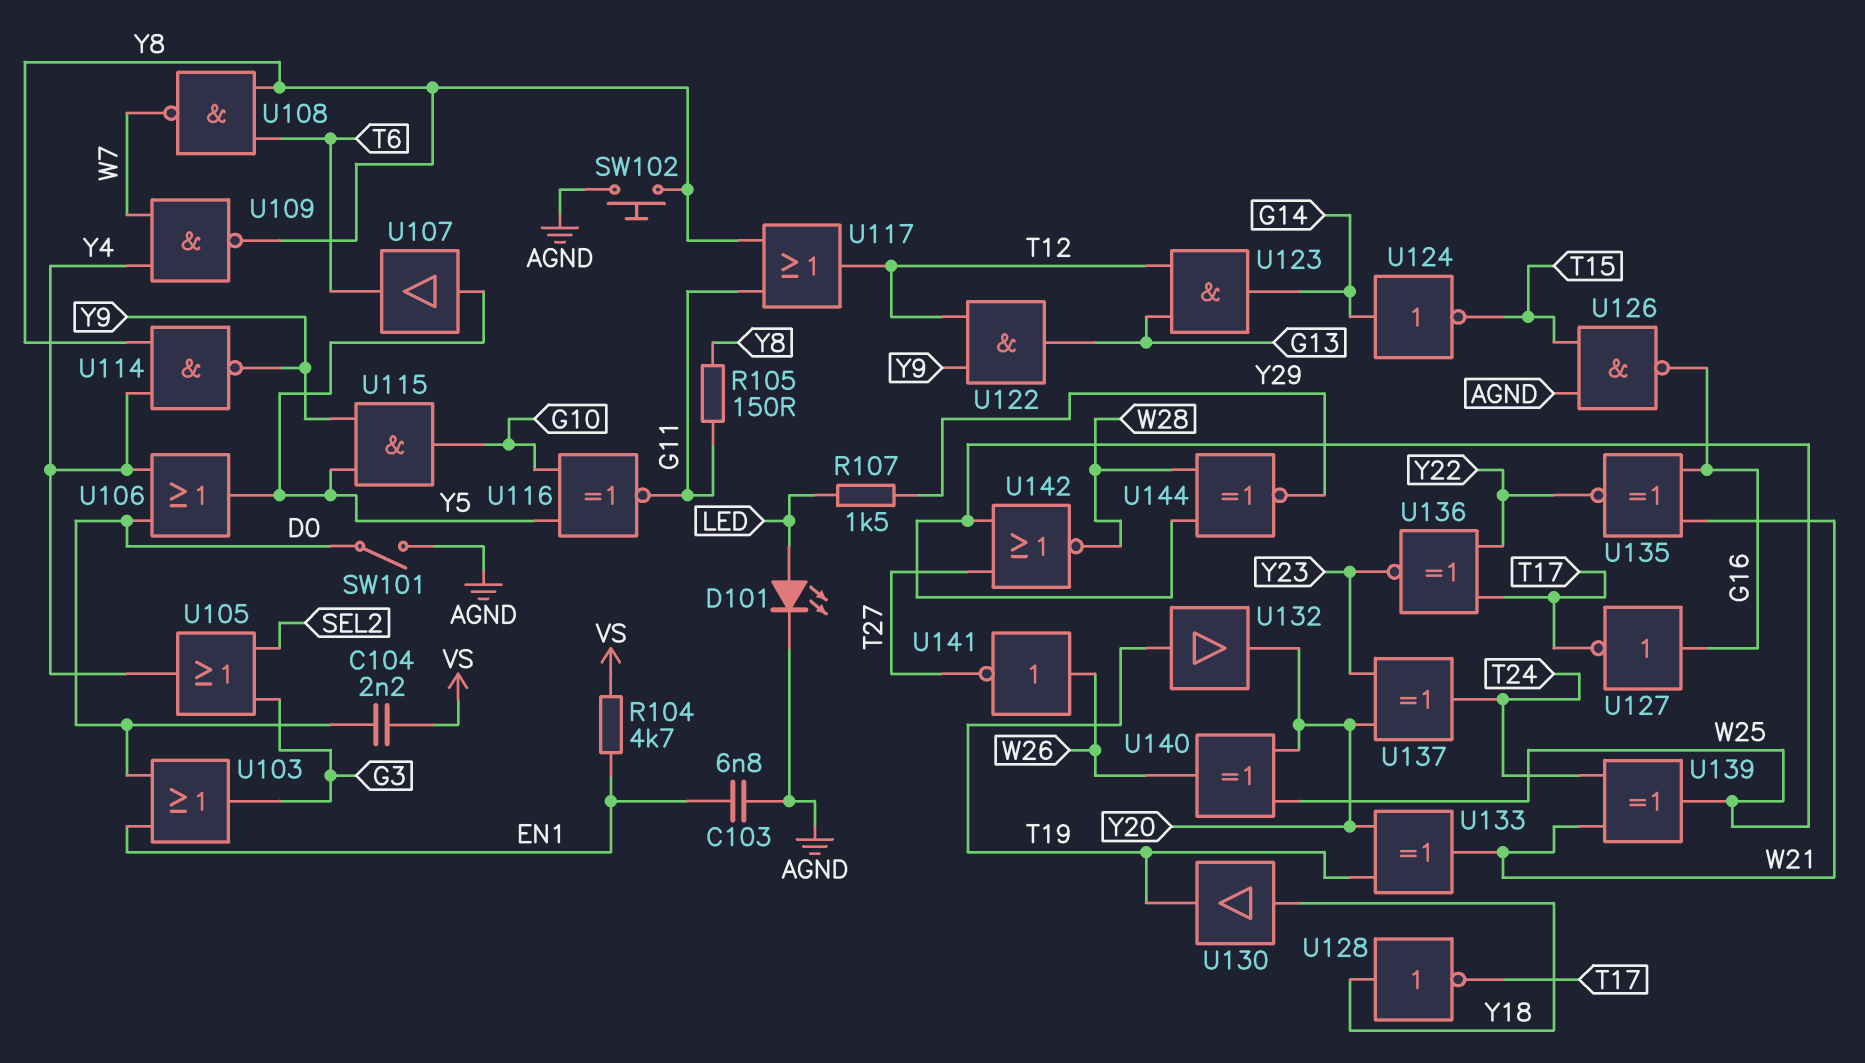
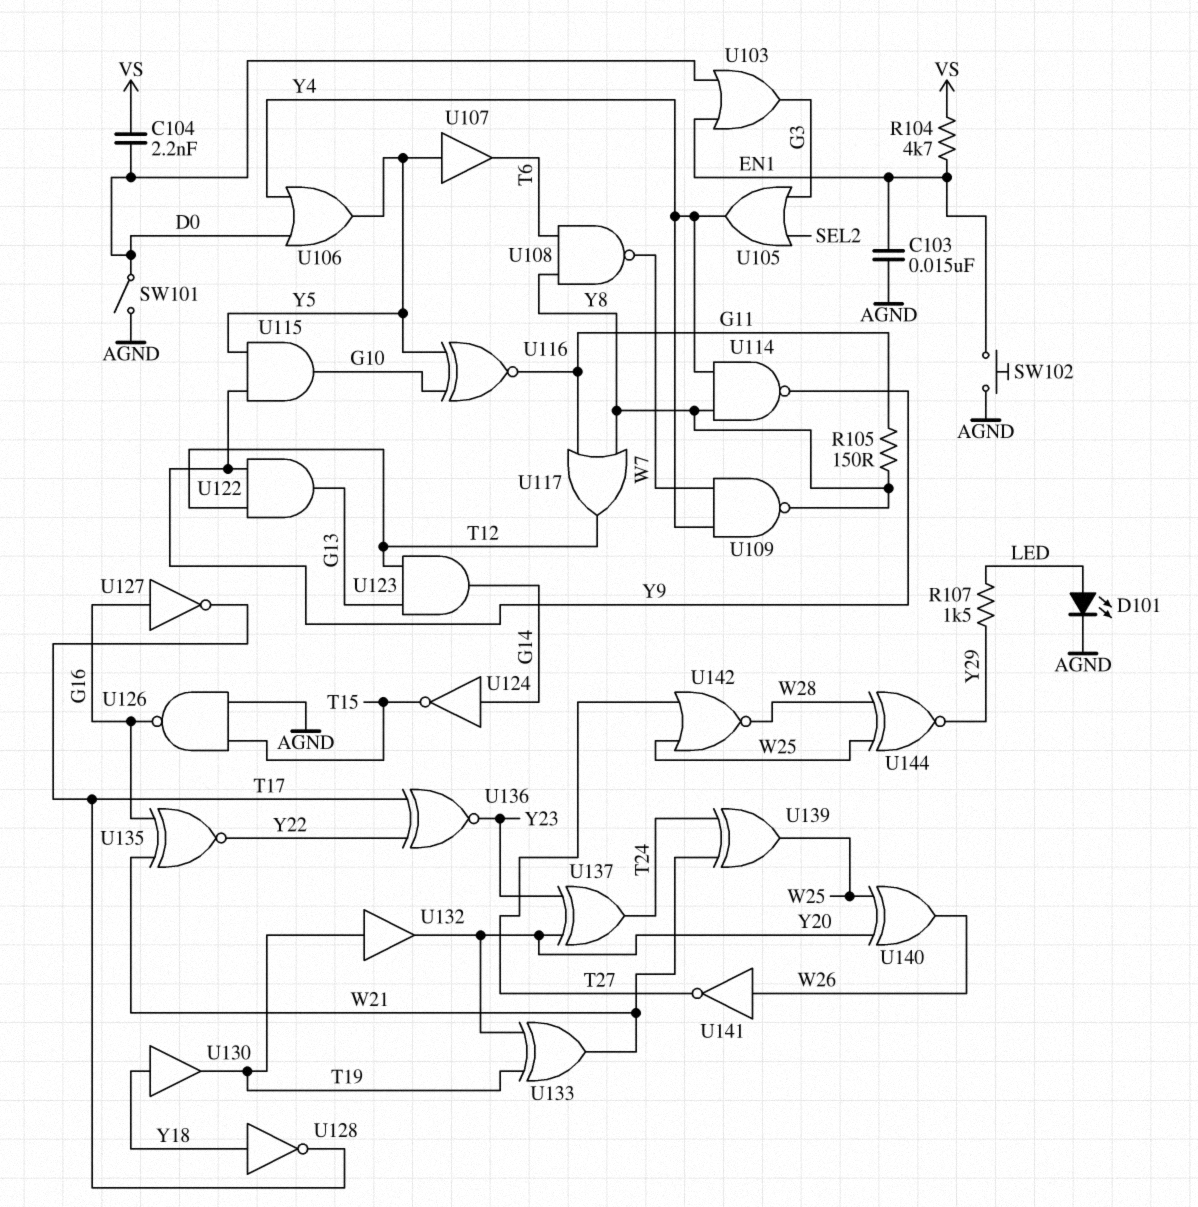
C103: 6.8nF (AGND, EN1) -> 15nF (AGND, EN1)
SW102: button (AGND, Y8) -> button (AGND, EN1)

